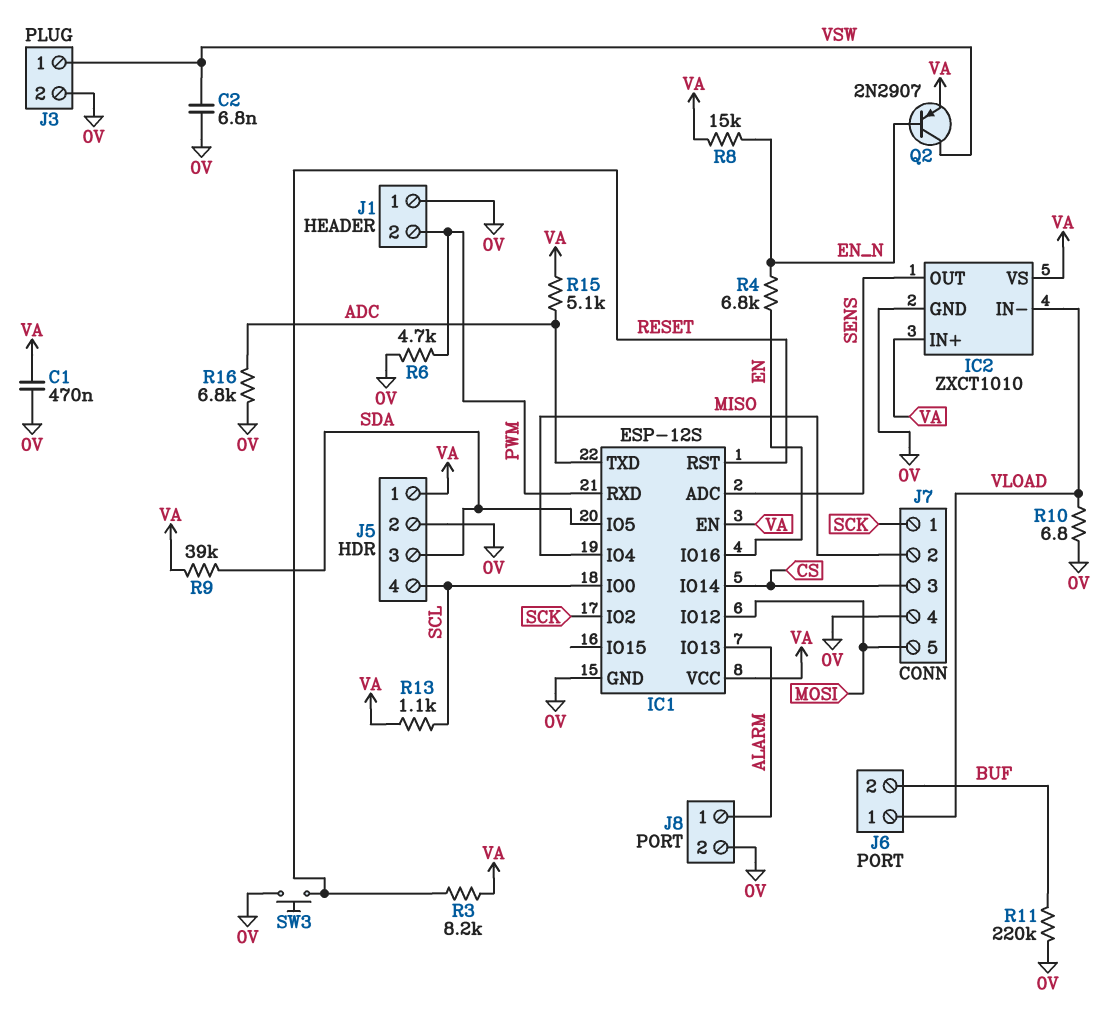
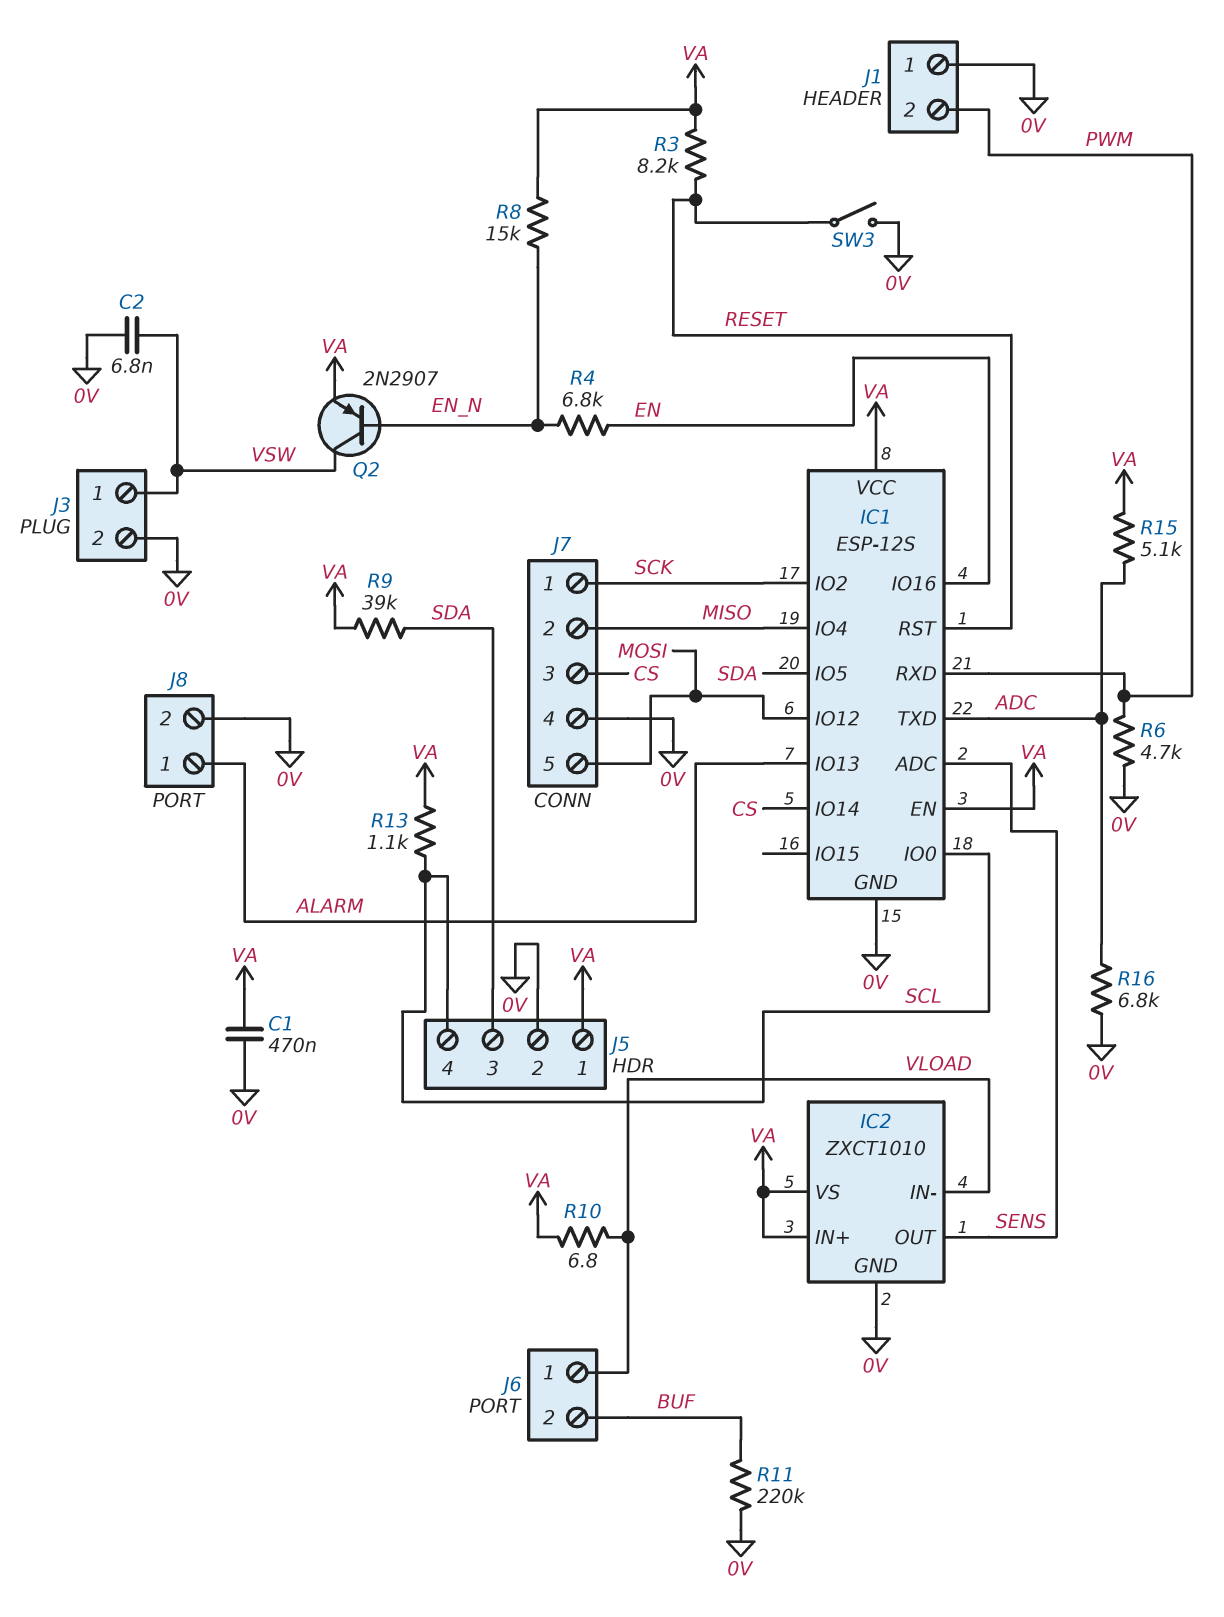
R10: 6.8 (0V, VLOAD) -> 6.8 (VA, VLOAD)
SW3: button (0V, RESET) -> switch (0V, RESET)

